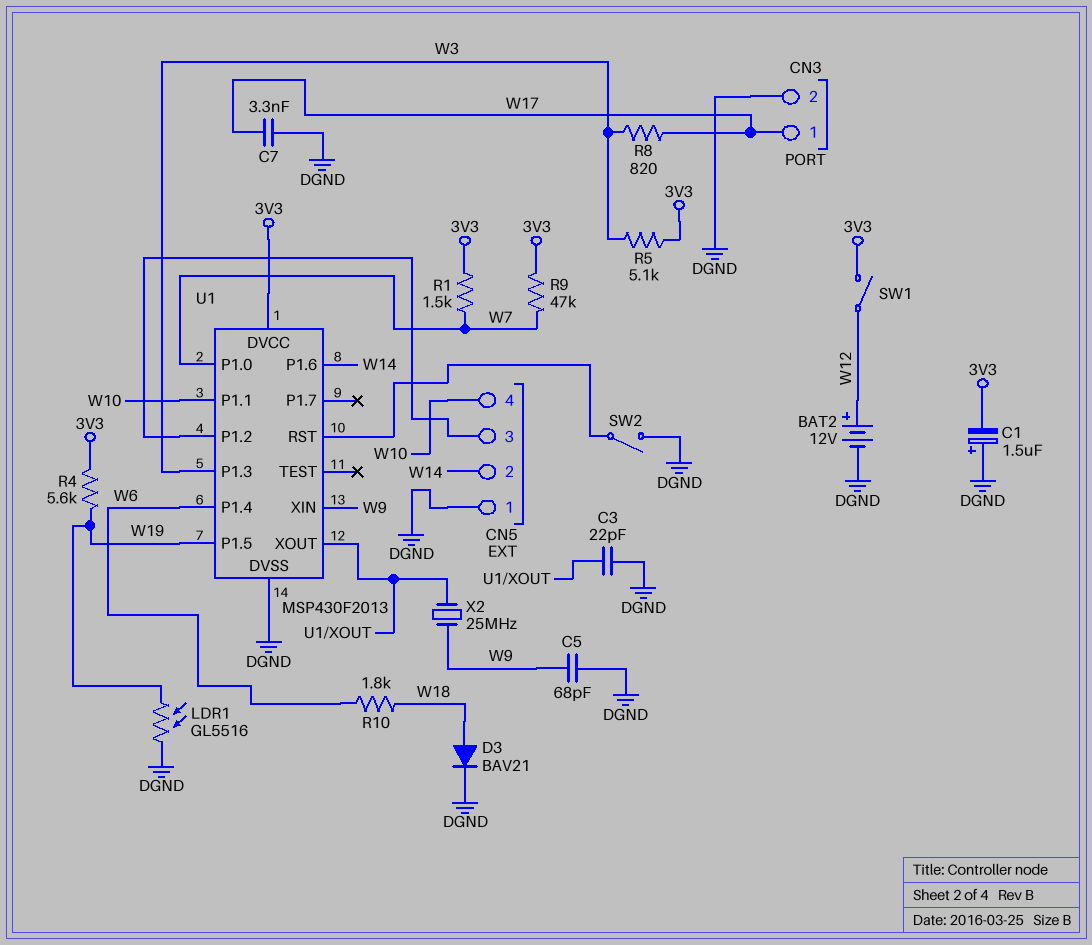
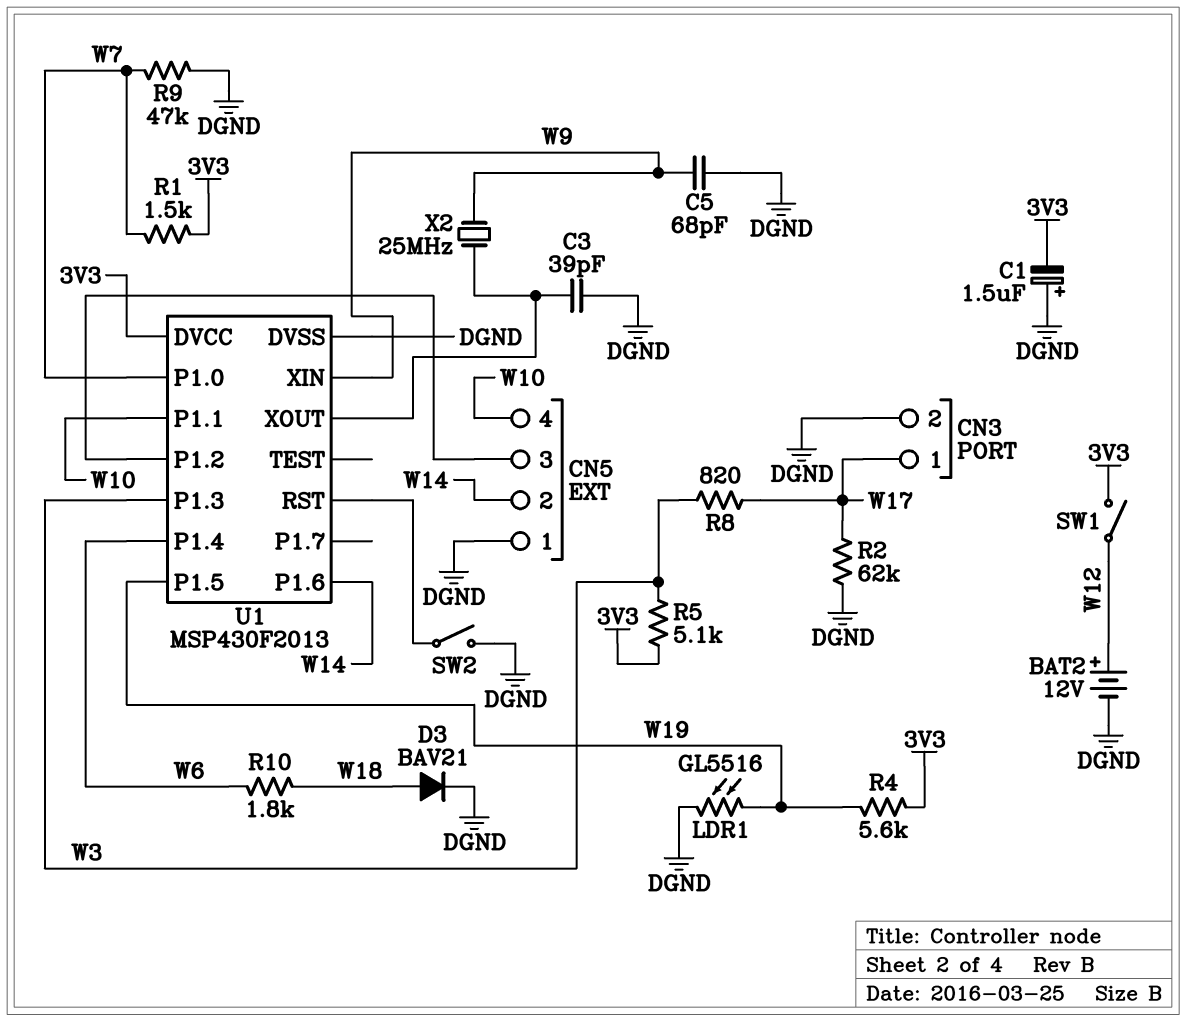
C3: 22pF (DGND, U1/XOUT) -> 39pF (DGND, U1/XOUT)
C7: 3.3nF (DGND, W17) -> none
R2: none -> 62k (DGND, W17)
R9: 47k (3V3, W7) -> 47k (DGND, W7)

